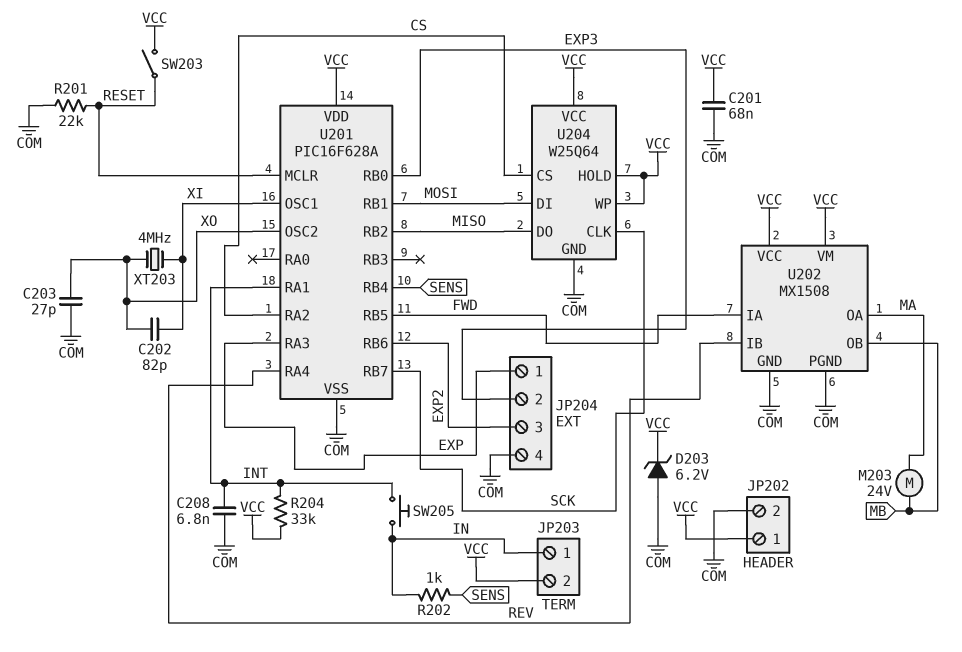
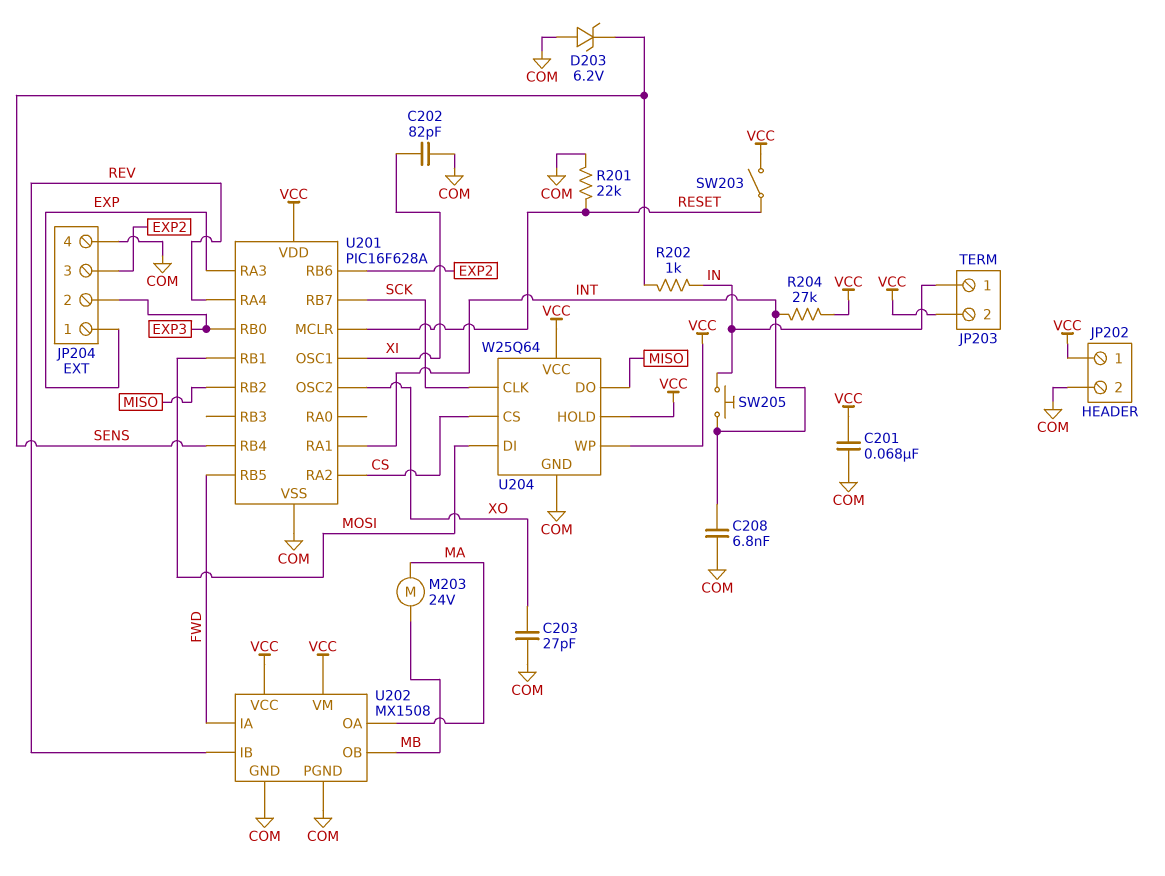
C202: 82pF (XI, XO) -> 82pF (COM, XI)
D203: zener 6.2V (A COM, K VCC) -> zener 6.2V (A COM, K SENS)
R204: 33k (INT, VCC) -> 27k (INT, VCC)
XT203: 4MHz (XI, XO) -> none

